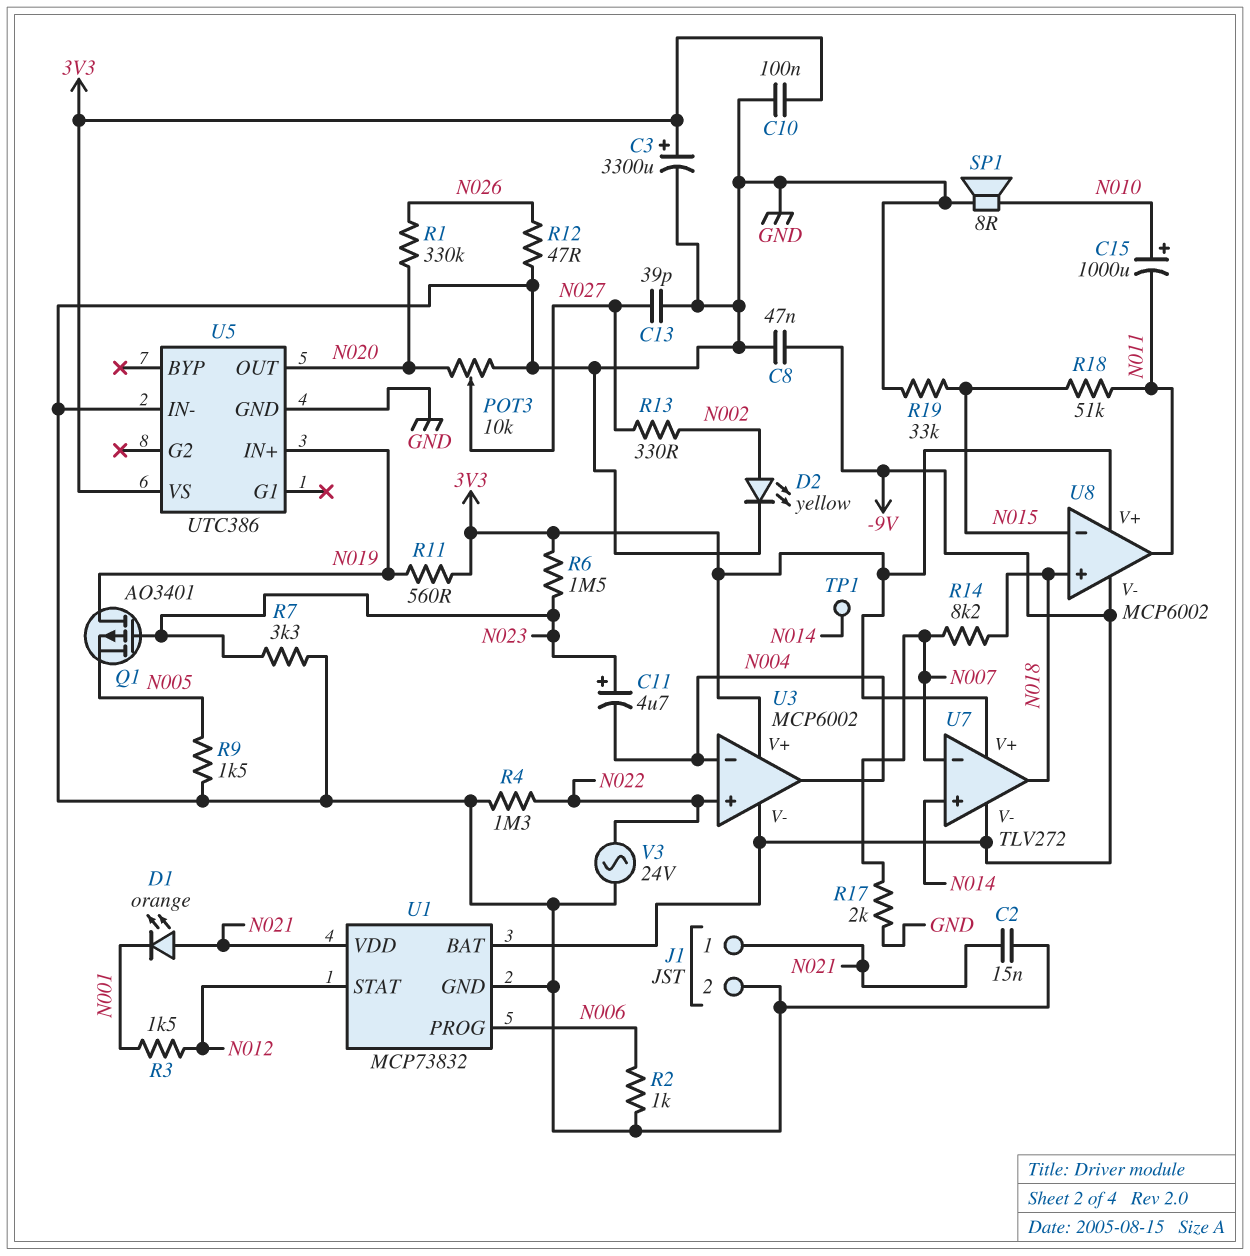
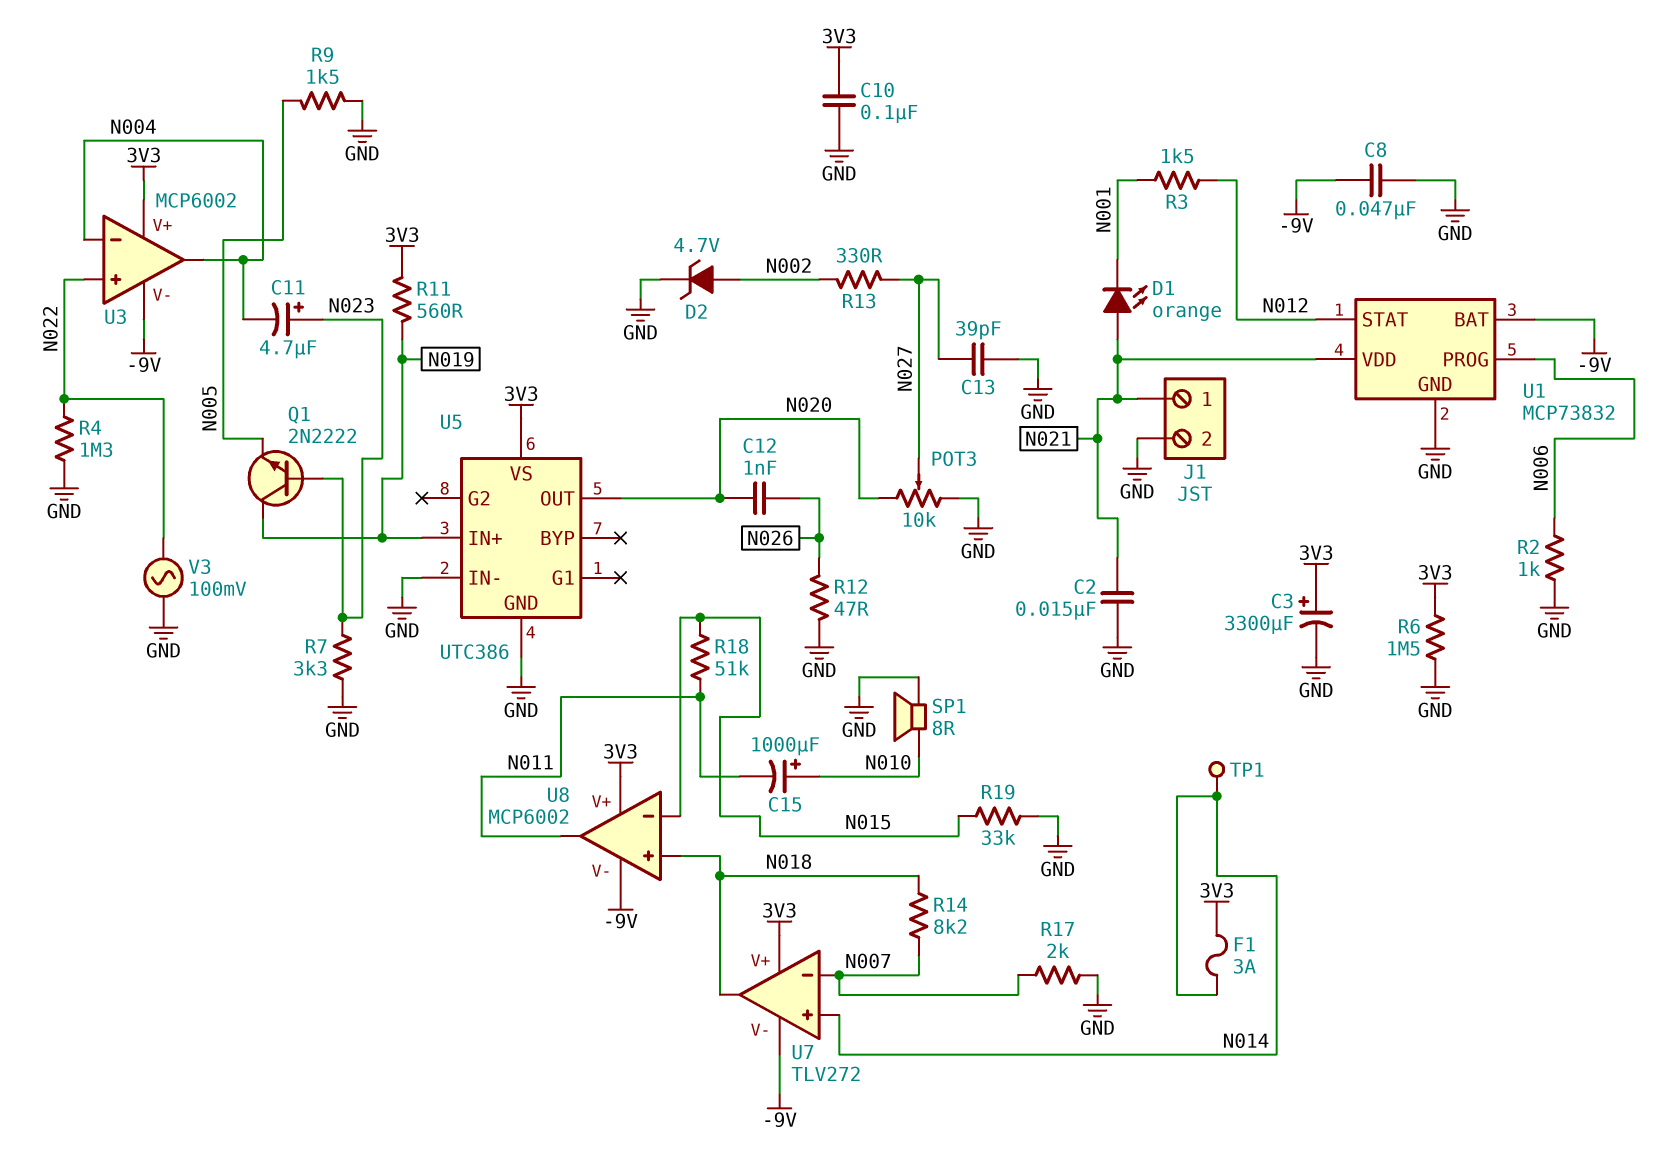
C12: none -> 1nF (N020, N026)
D2: LED yellow (A N002, K GND) -> zener 4.7V (A N002, K GND)
F1: none -> 3A (3V3, N014)
Q1: PMOS AO3401 (G N023, D N019, S N005) -> NPN 2N2222 (B N023, C N019, E N005)
R1: 330k (N020, N026) -> none
R6: 1.5M (3V3, N023) -> 1.5M (3V3, GND)
V3: AC 24V (GND, N022) -> AC 100mV (GND, N022)

